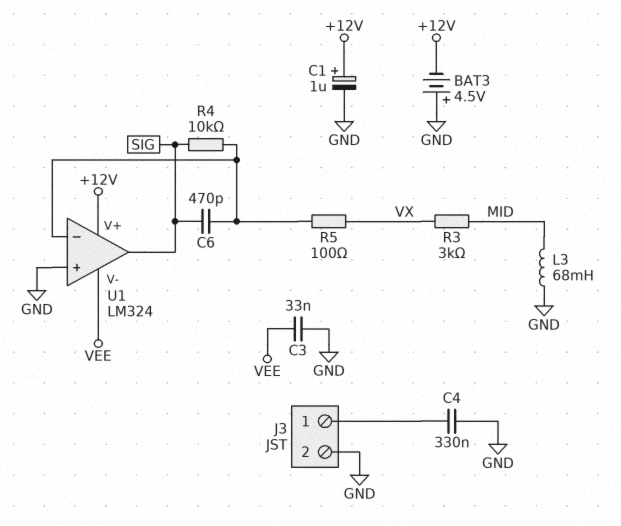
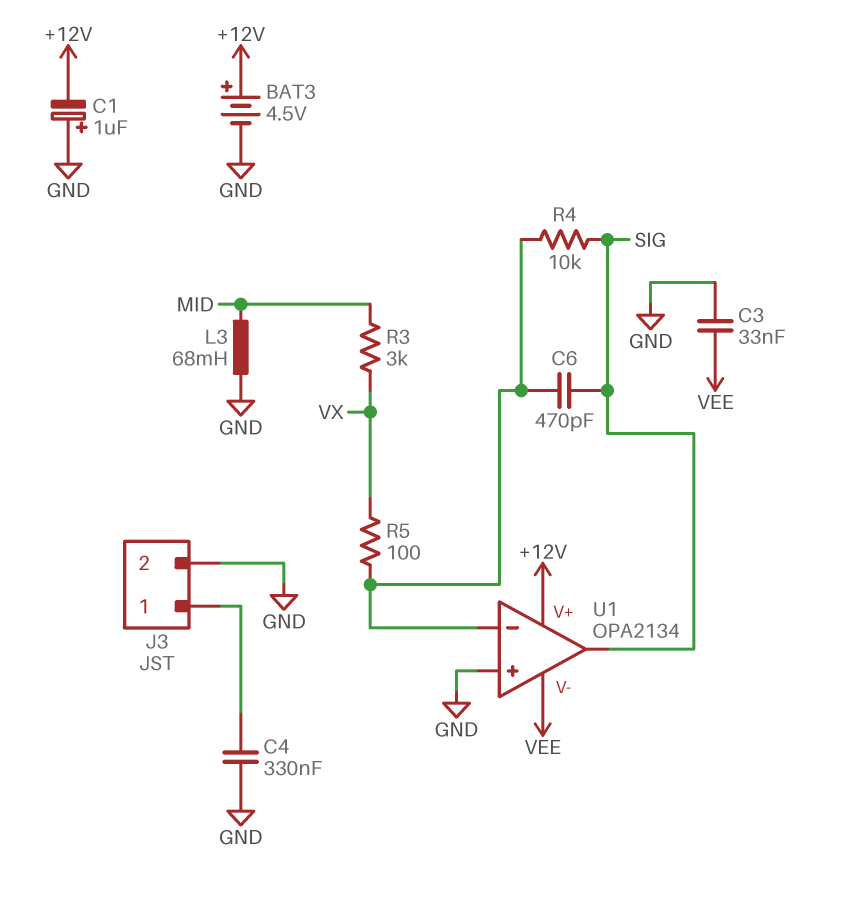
BAT3: 4.5V (plus GND, minus +12V) -> 4.5V (plus +12V, minus GND)
C1: 1uF (plus +12V, minus GND) -> 1uF (plus GND, minus +12V)
U1: LM324 -> OPA2134

